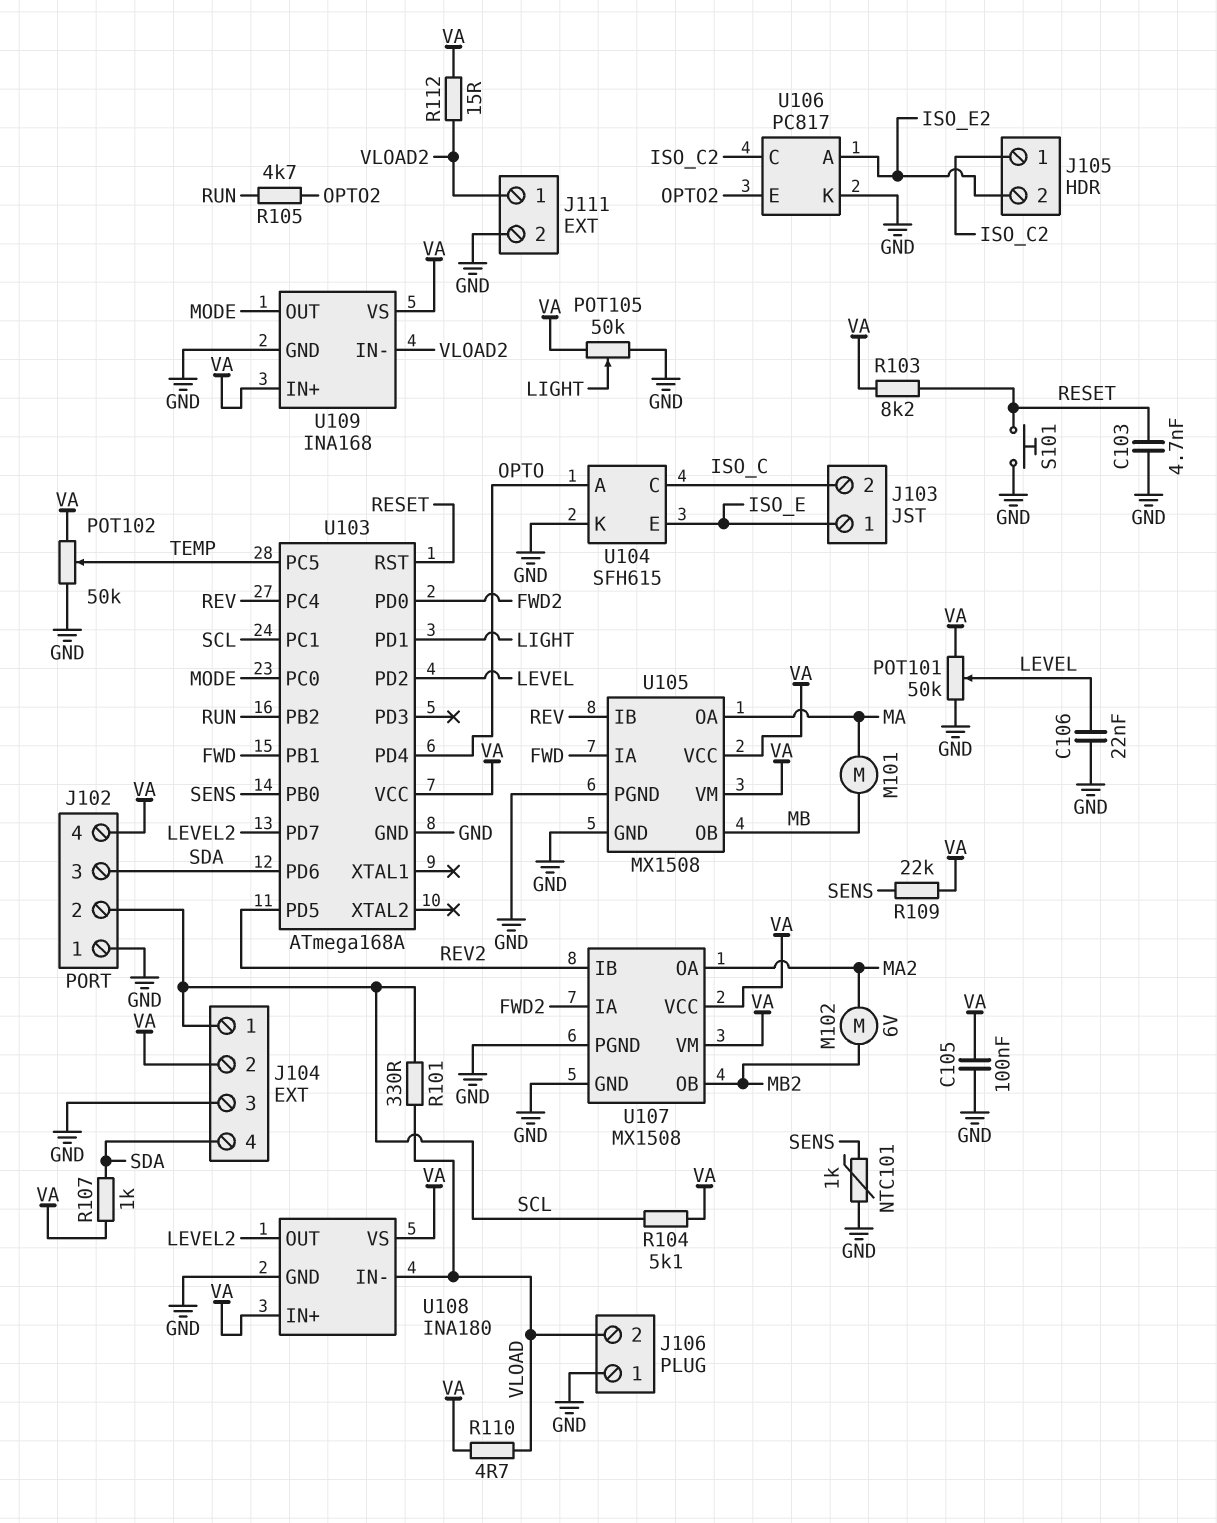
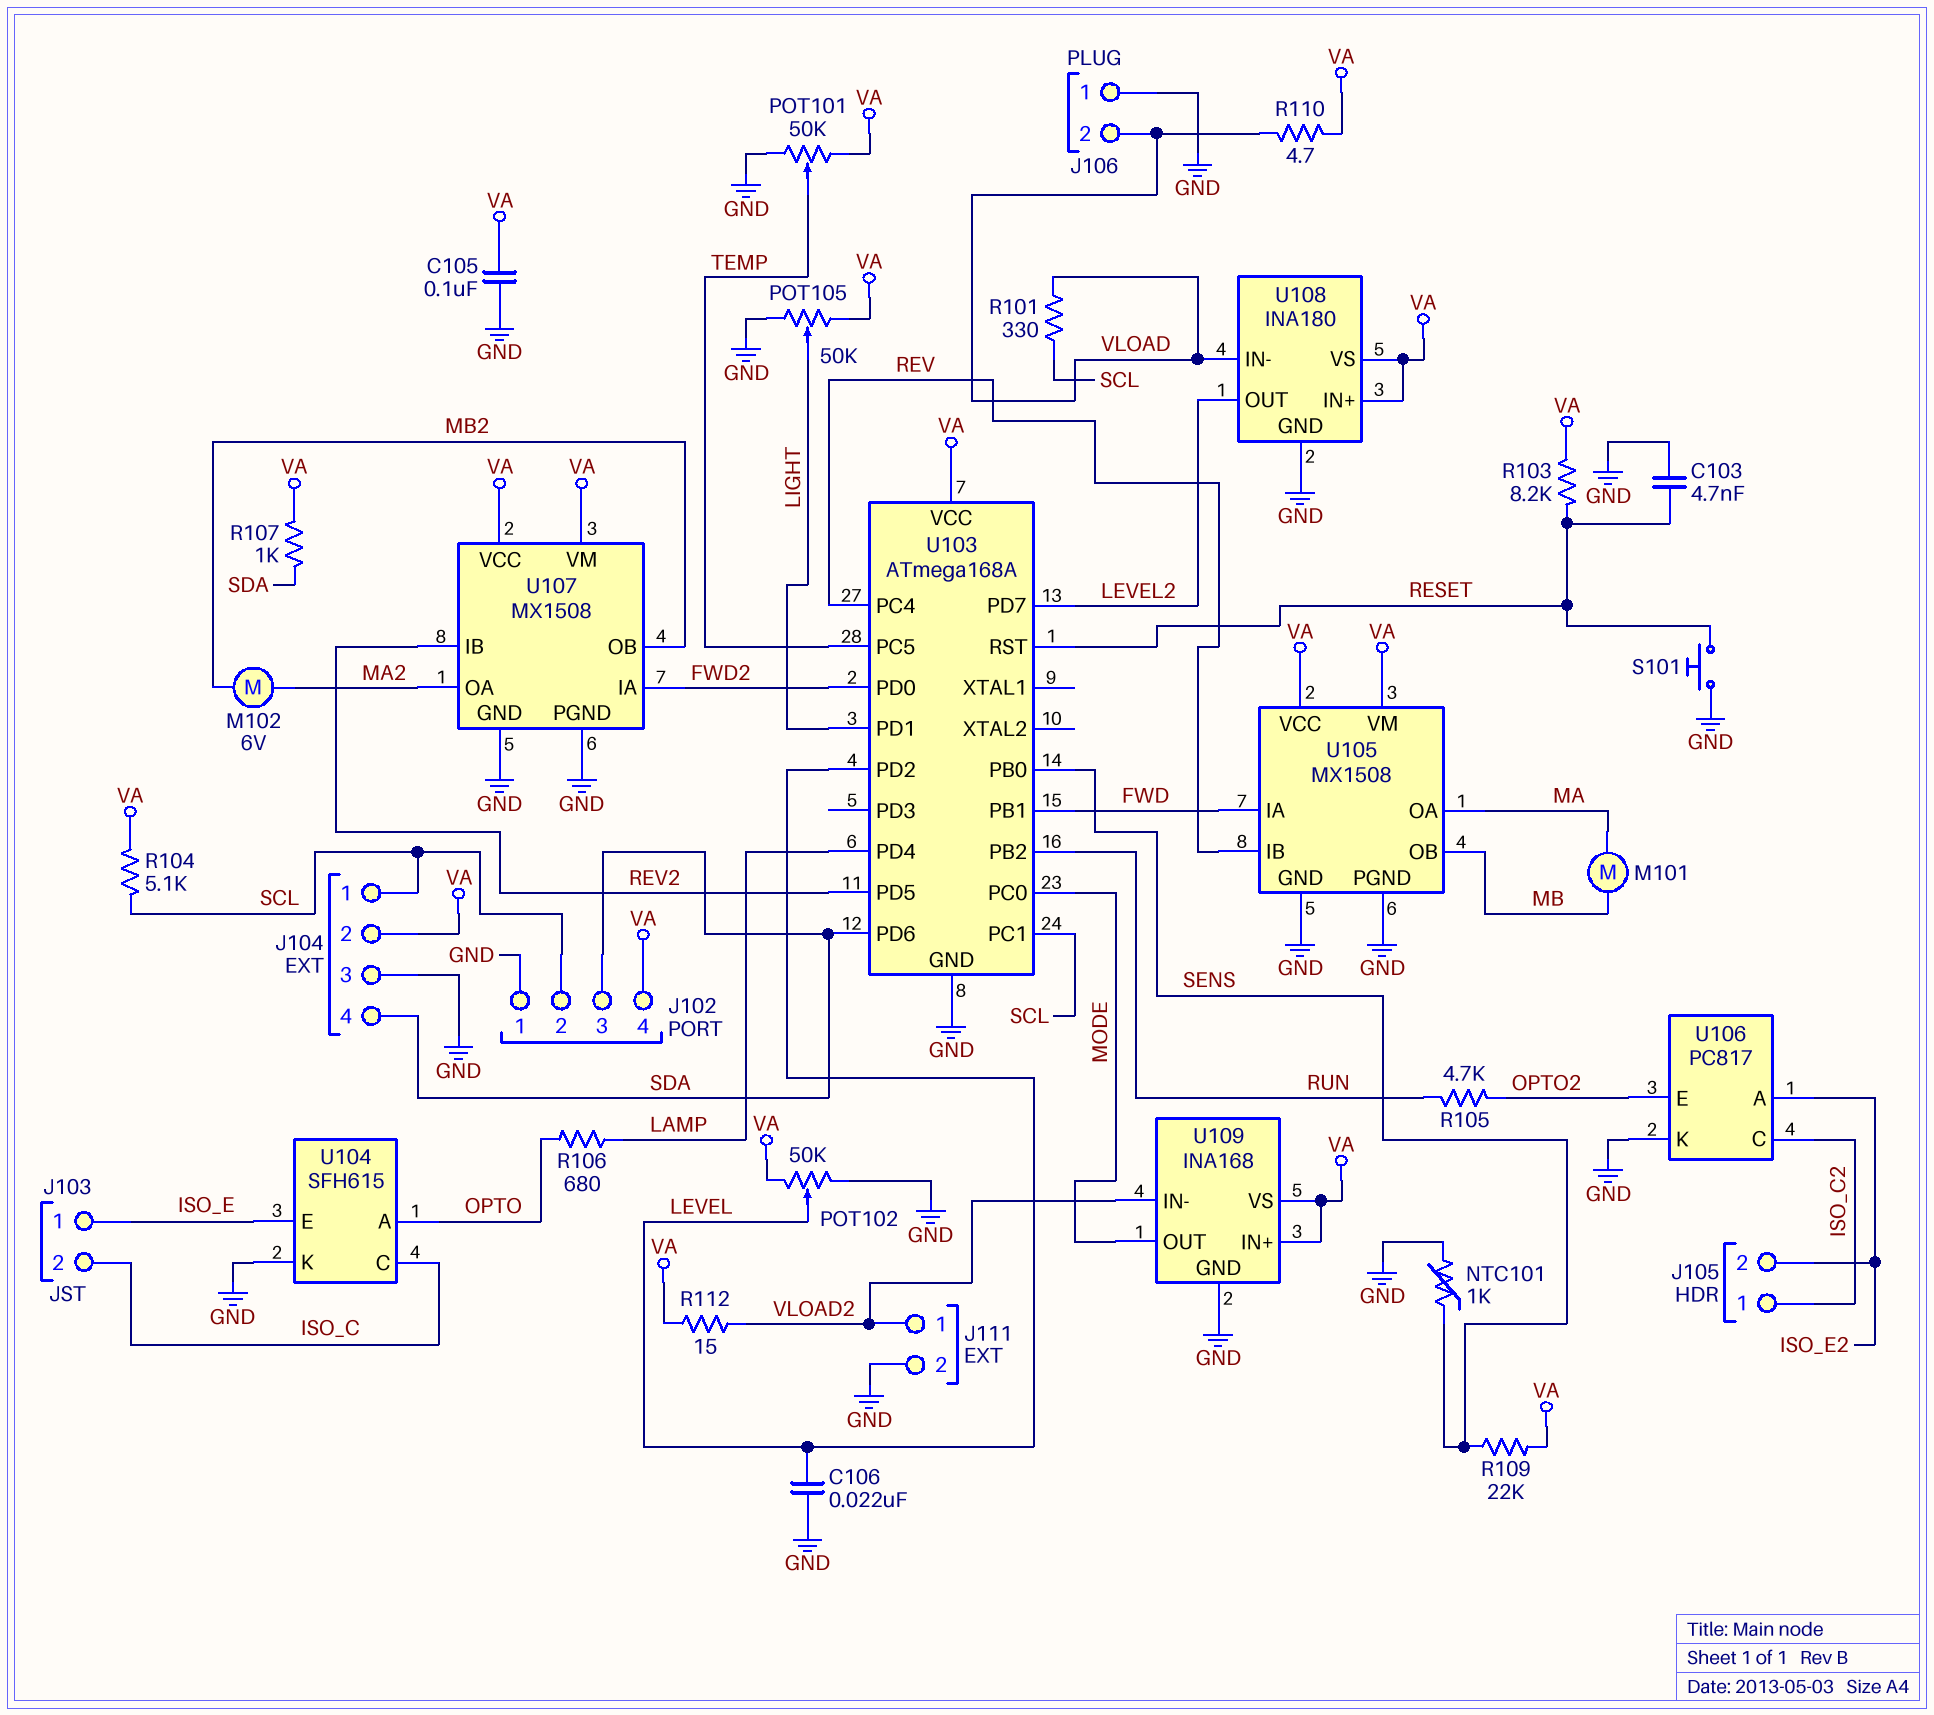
POT101: 50k (GND, VA, wiper LEVEL) -> 50k (GND, VA, wiper TEMP)
POT102: 50k (GND, VA, wiper TEMP) -> 50k (GND, VA, wiper LEVEL)
R106: none -> 680 (LAMP, OPTO)
U103 pin PD4: OPTO -> LAMP

